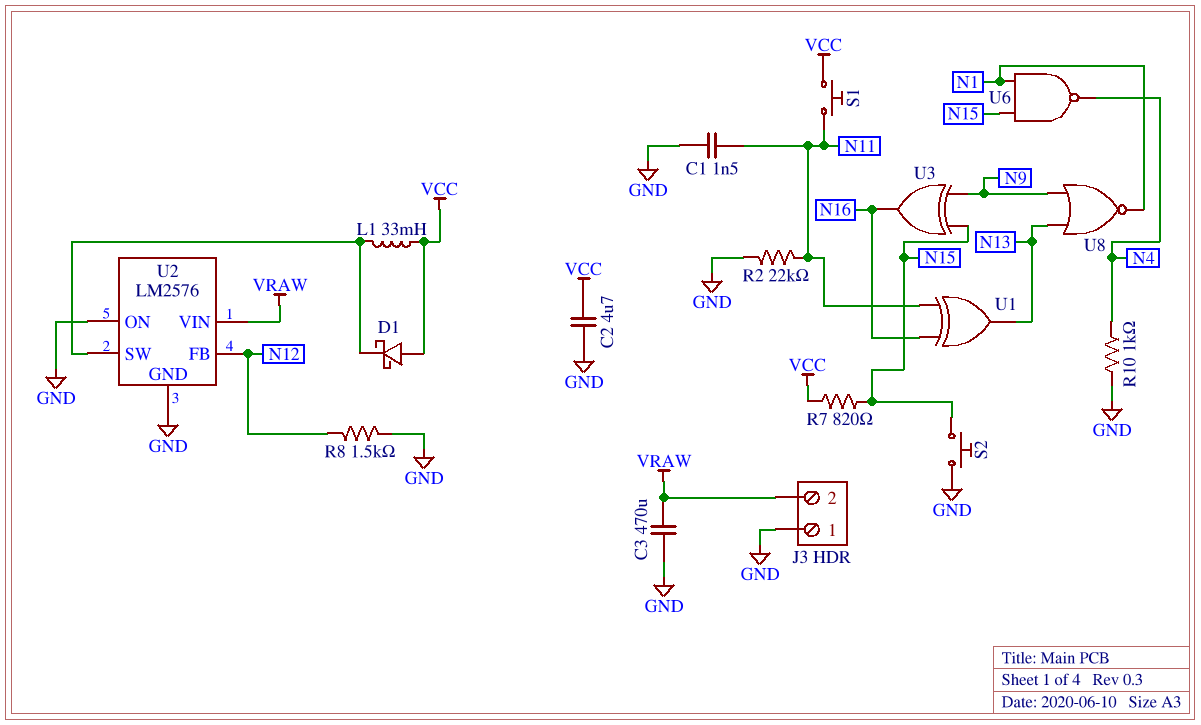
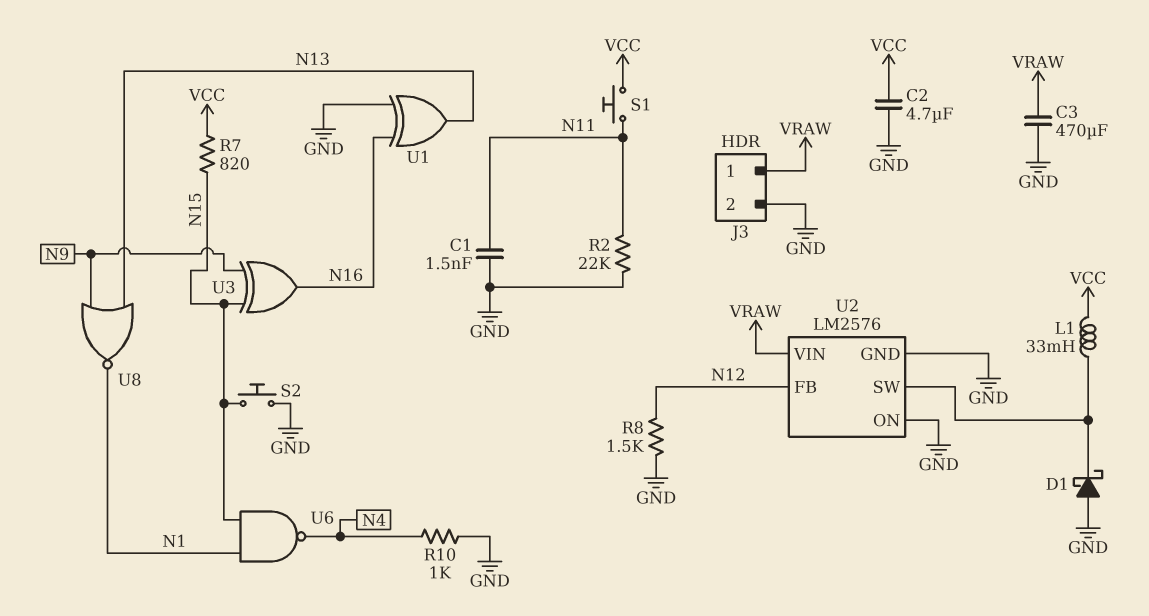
D1: schottky (A VCC, K U2/SW) -> schottky (A GND, K U2/SW)
J3 pin 1: GND -> VRAW
J3 pin 2: VRAW -> GND
U1: XOR (in N11, in N16, out N13) -> XOR (in GND, in N16, out N13)

